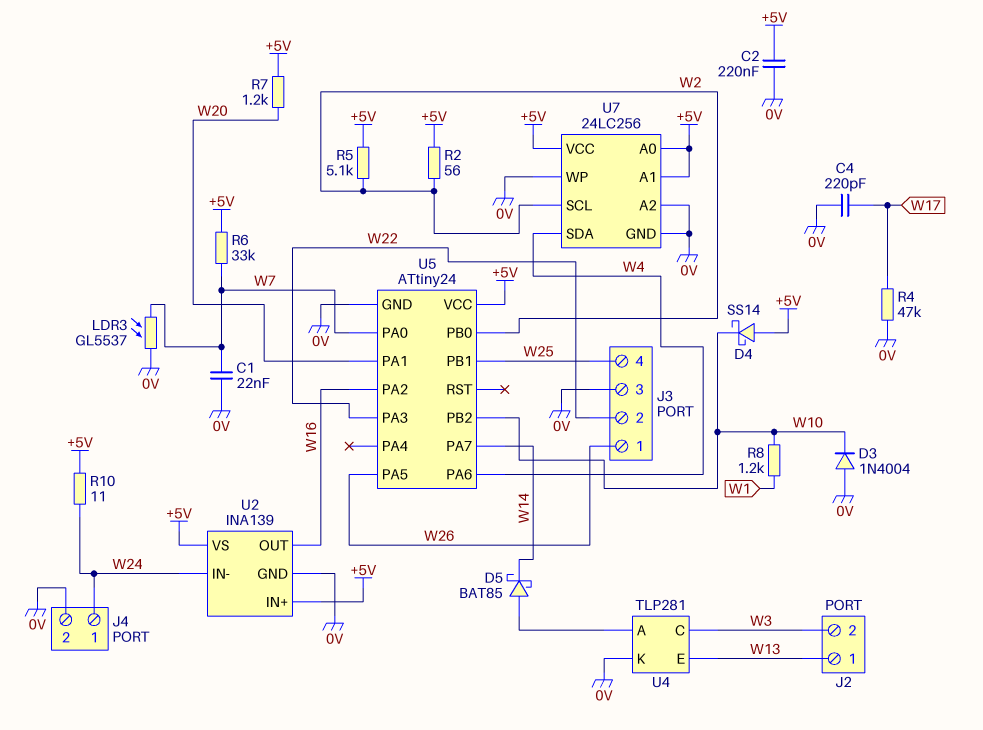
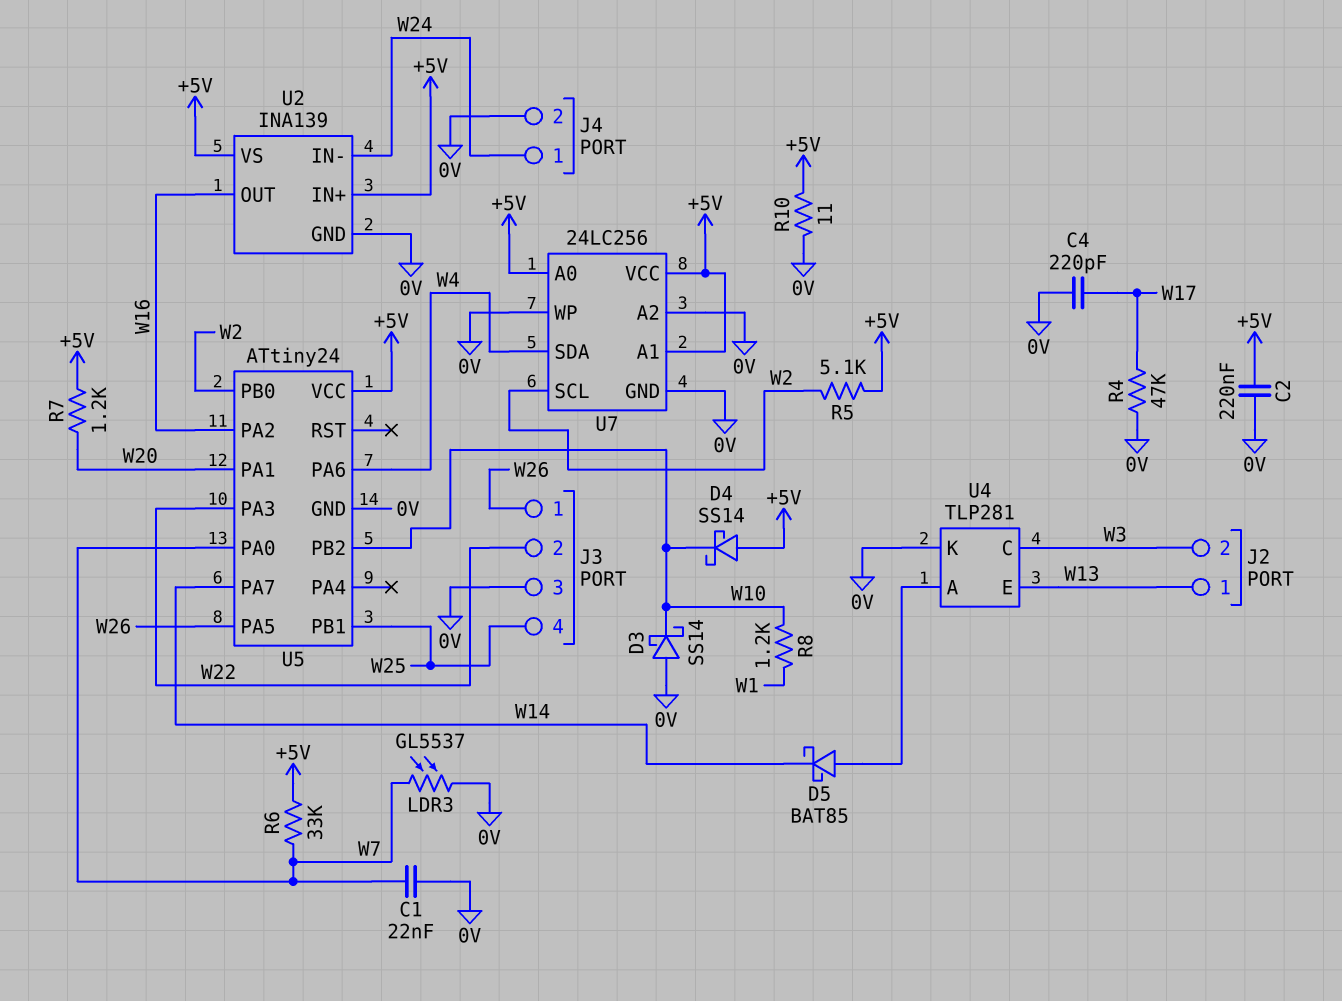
D3: diode 1N4004 (A 0V, K W10) -> schottky SS14 (A 0V, K W10)
R2: 56 (+5V, W2) -> none
R10: 11 (+5V, W24) -> 11 (+5V, 0V)

